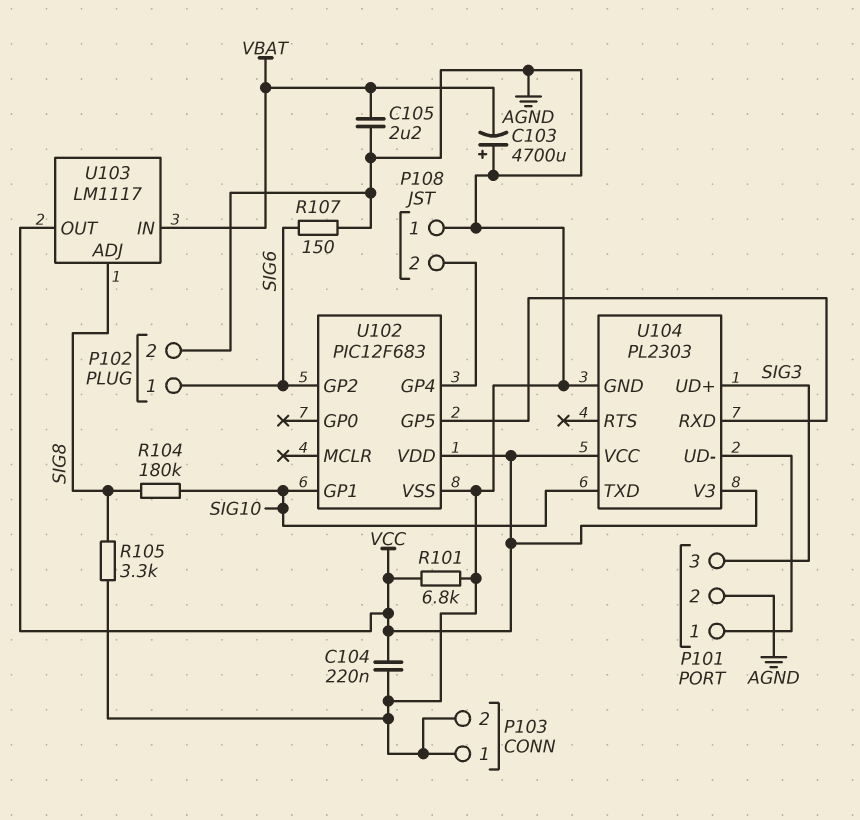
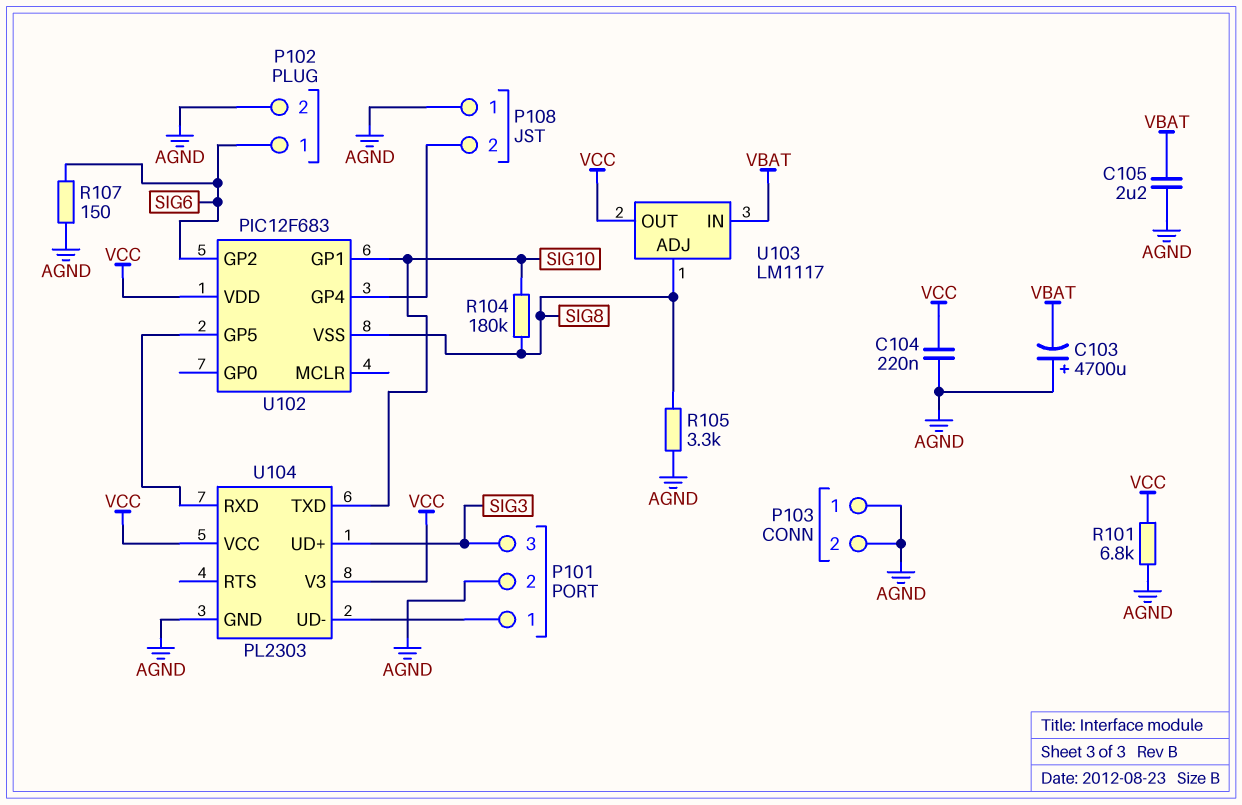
U102 pin VSS: AGND -> SIG8

